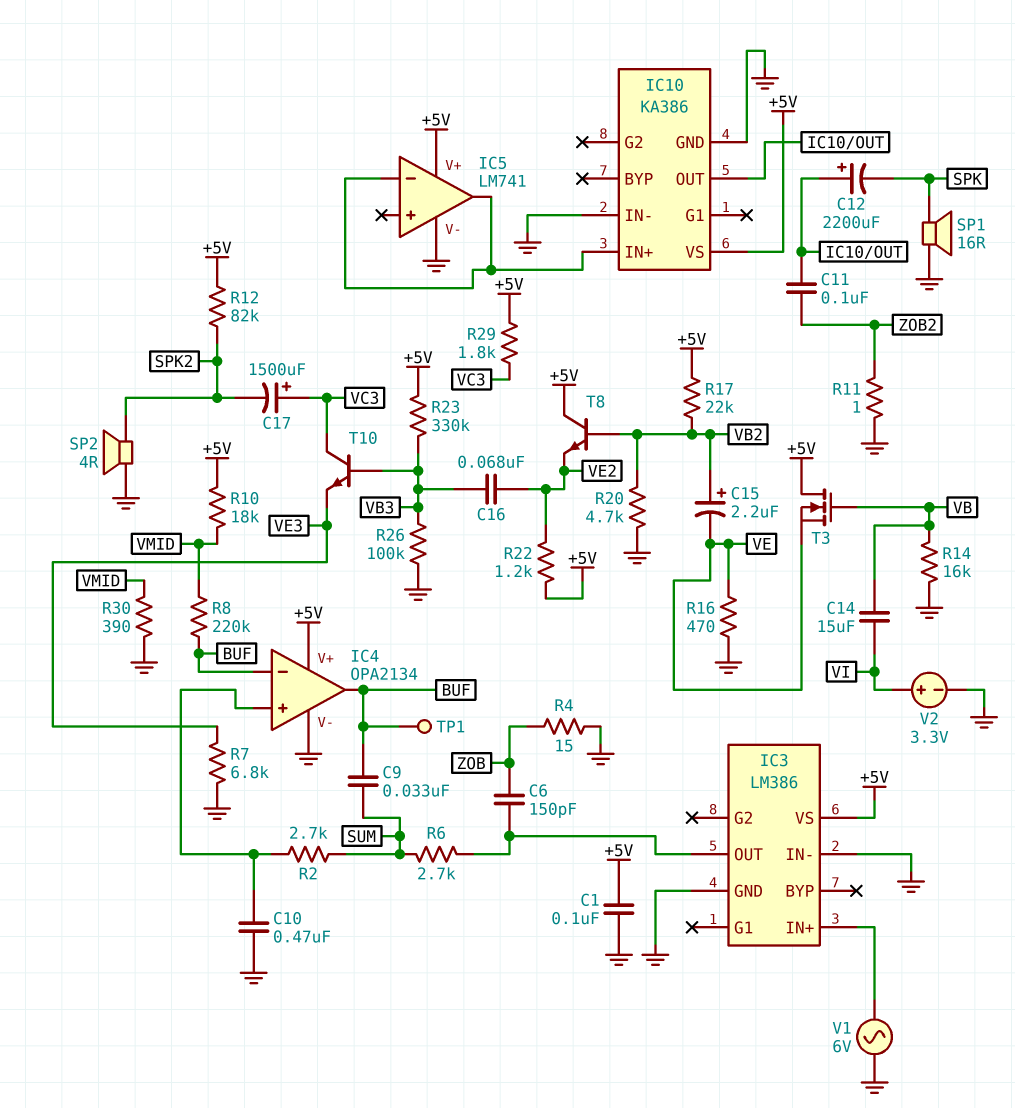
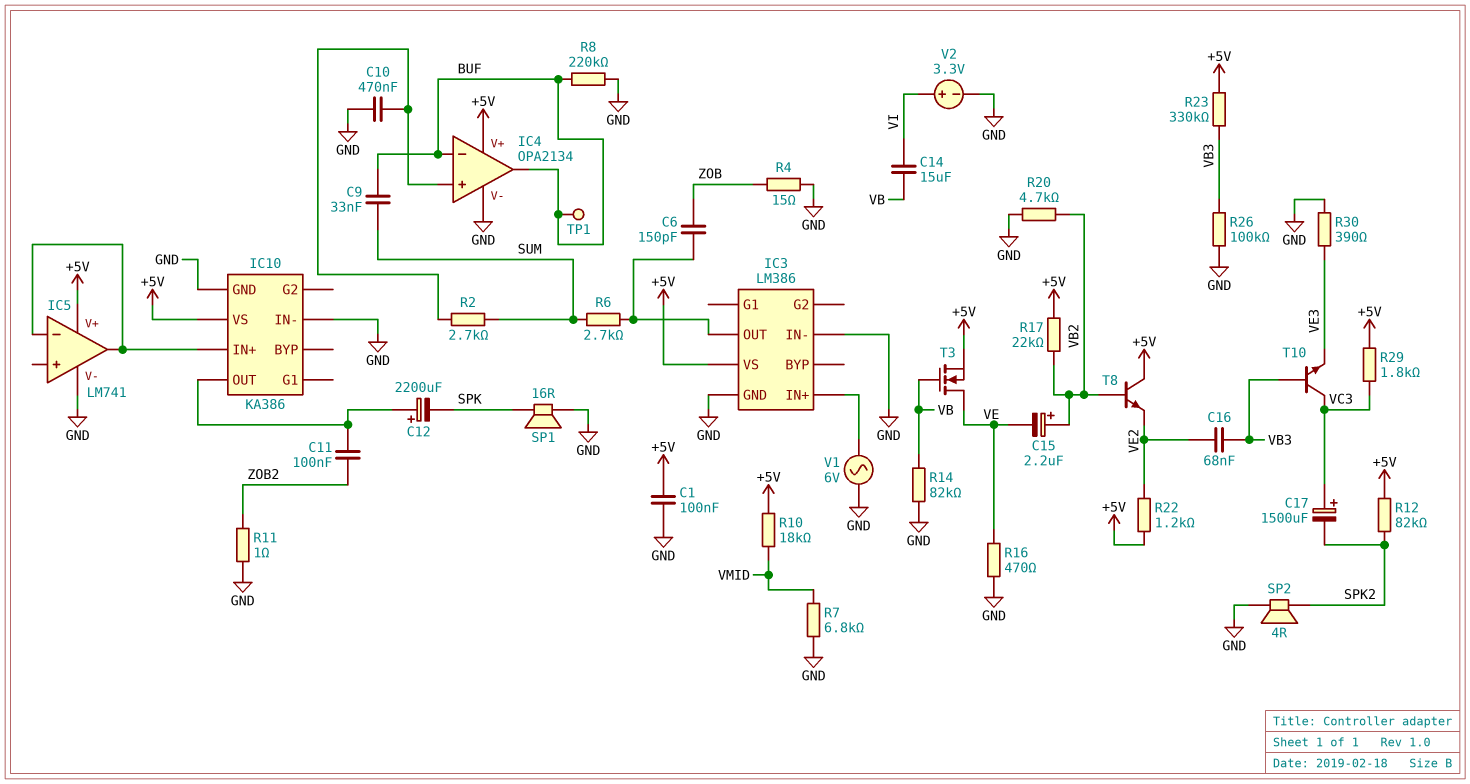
R7: 6.8k (GND, VE3) -> 6.8k (GND, VMID)
R8: 220k (BUF, VMID) -> 220k (BUF, GND)
R14: 16k (GND, VB) -> 82k (GND, VB)
R30: 390 (GND, VMID) -> 390 (GND, VE3)
T3: NMOS (G VB, D +5V, S VE) -> NMOS (G VB, D VE, S +5V)

